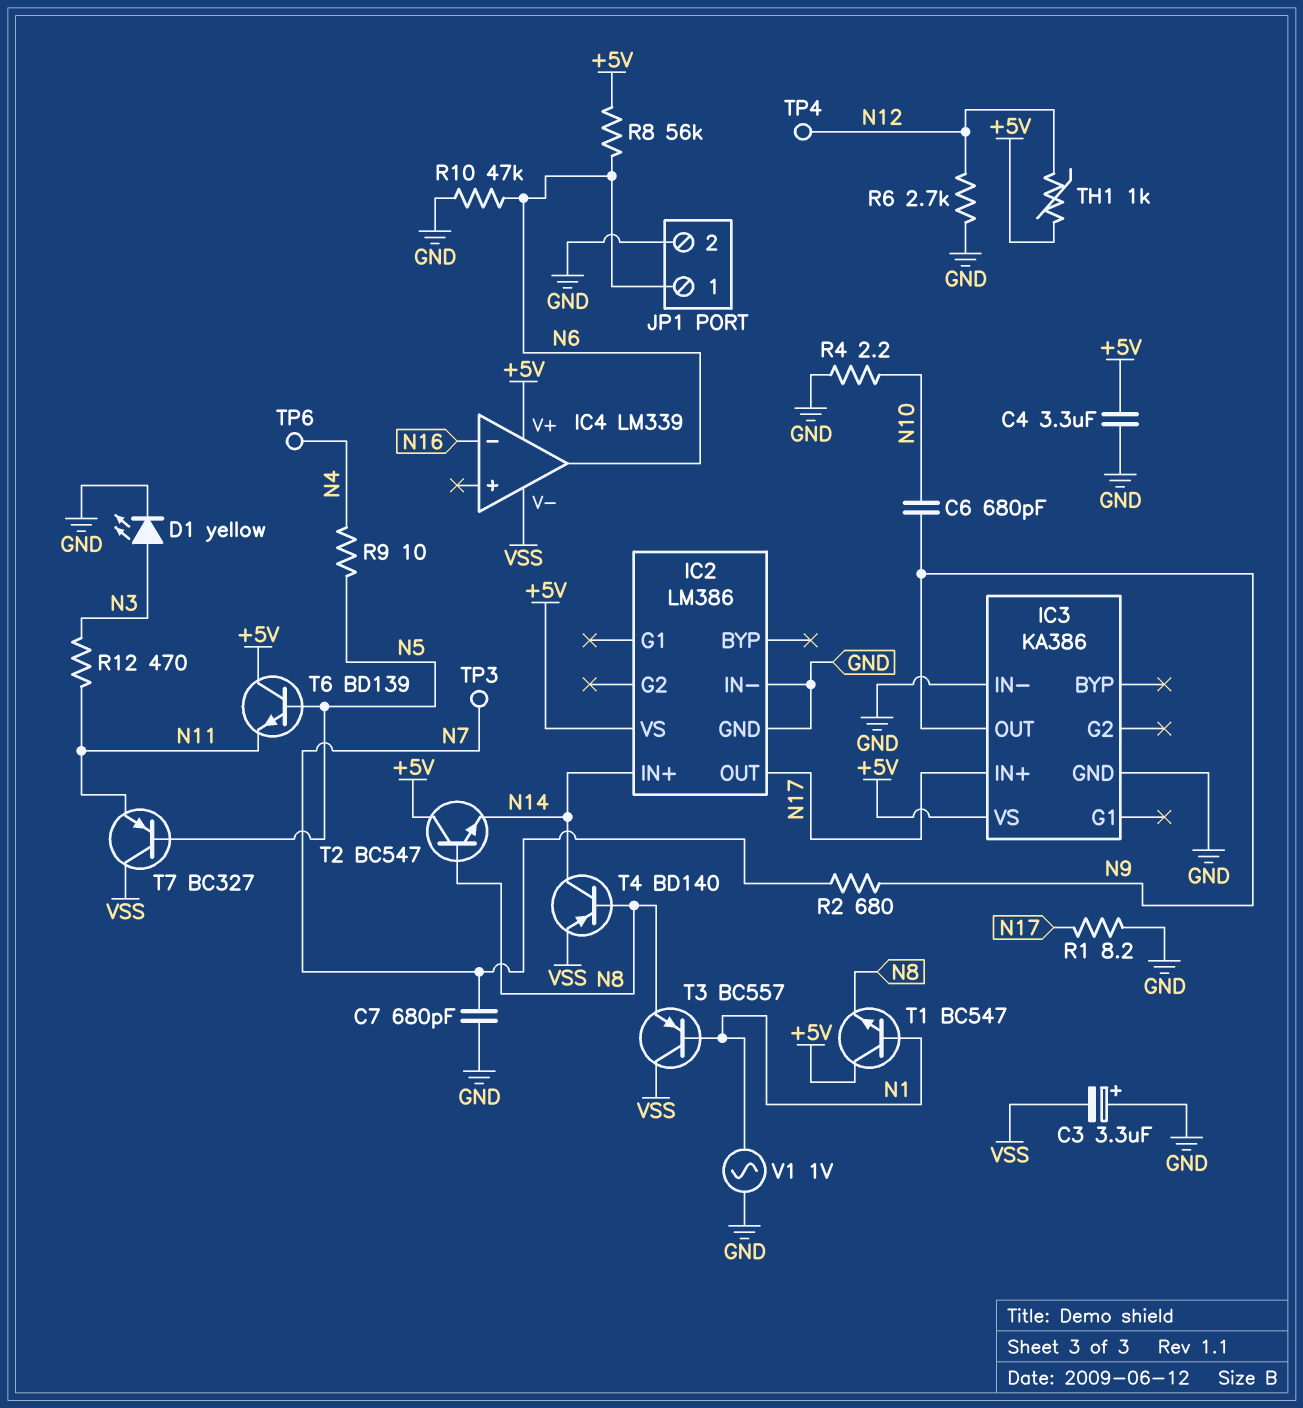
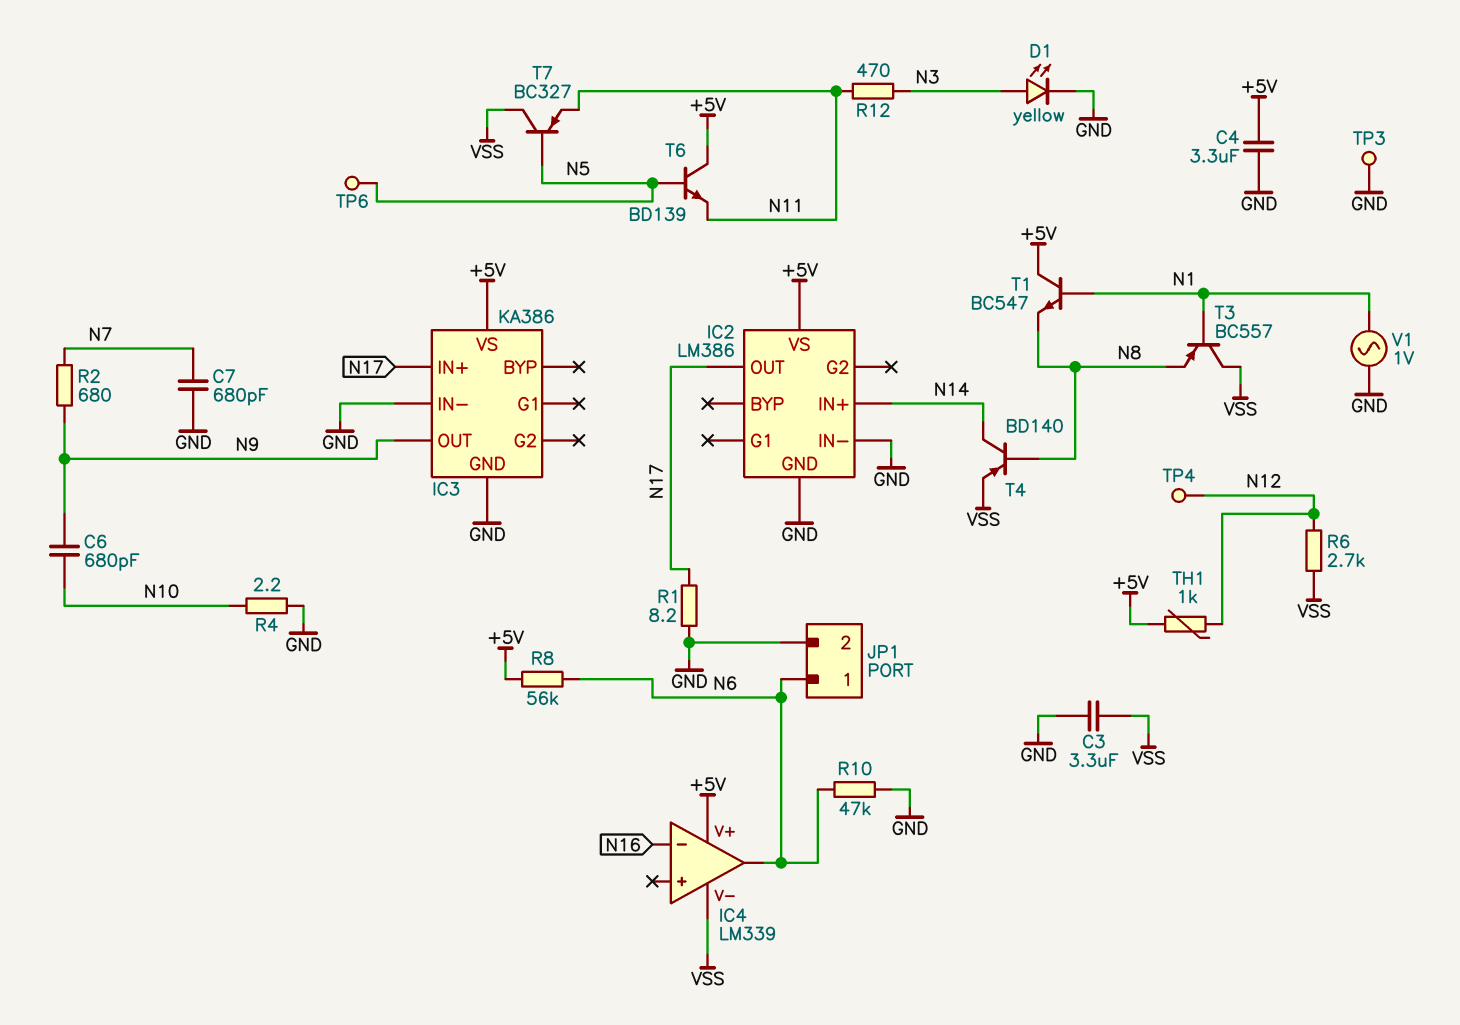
C3: 3.3uF (plus GND, minus VSS) -> 3.3uF (GND, VSS)
R6: 2.7k (GND, N12) -> 2.7k (N12, VSS)
R9: 10 (N4, N5) -> none
T2: NPN BC547 (B N8, C +5V, E N14) -> none
TP3: test point (N7) -> test point (GND)
TP6: test point (N4) -> test point (N5)

